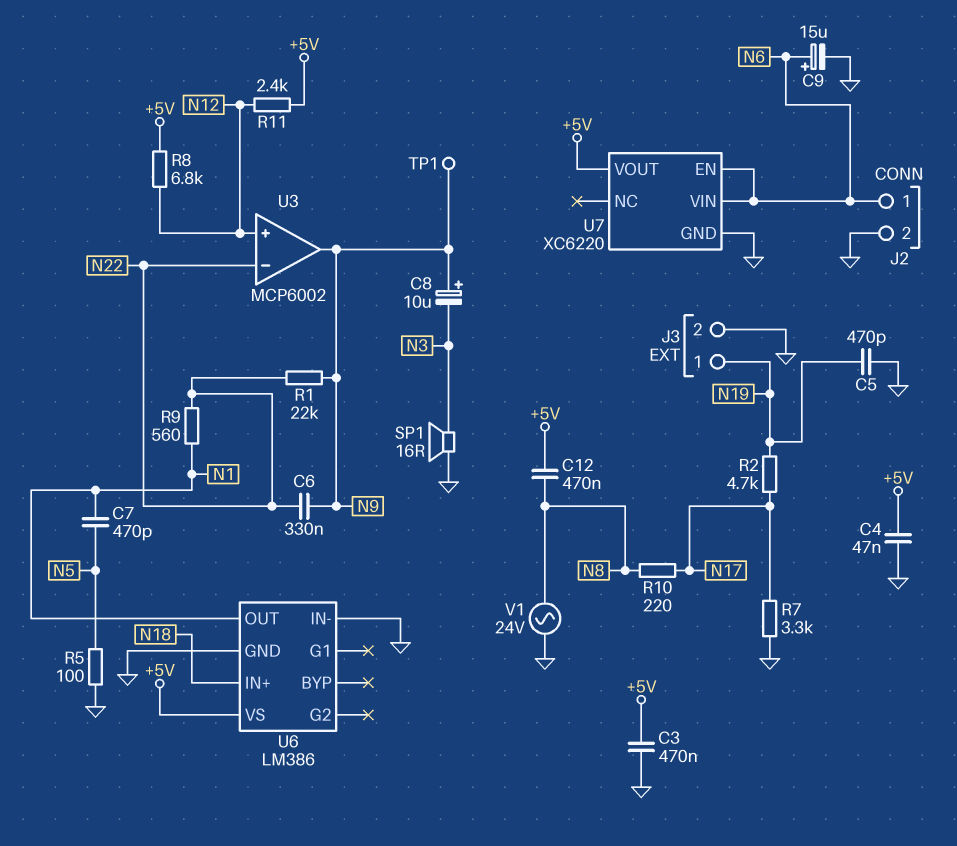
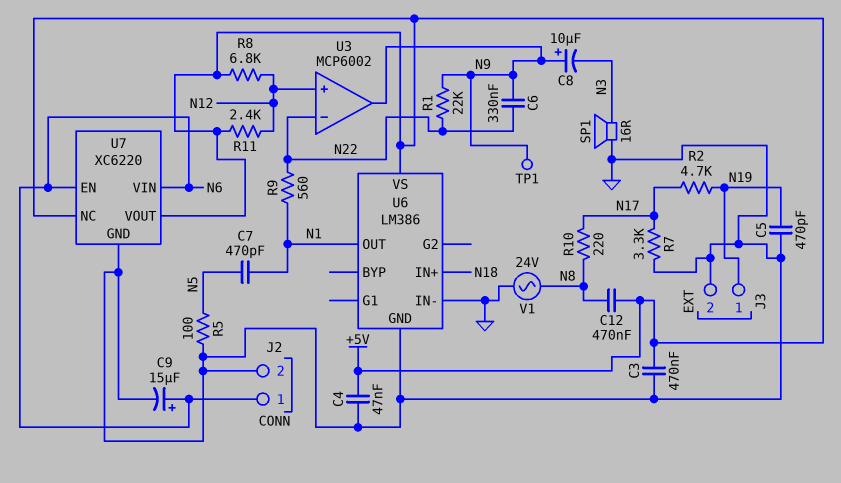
U7 pin NC: none -> +5V

